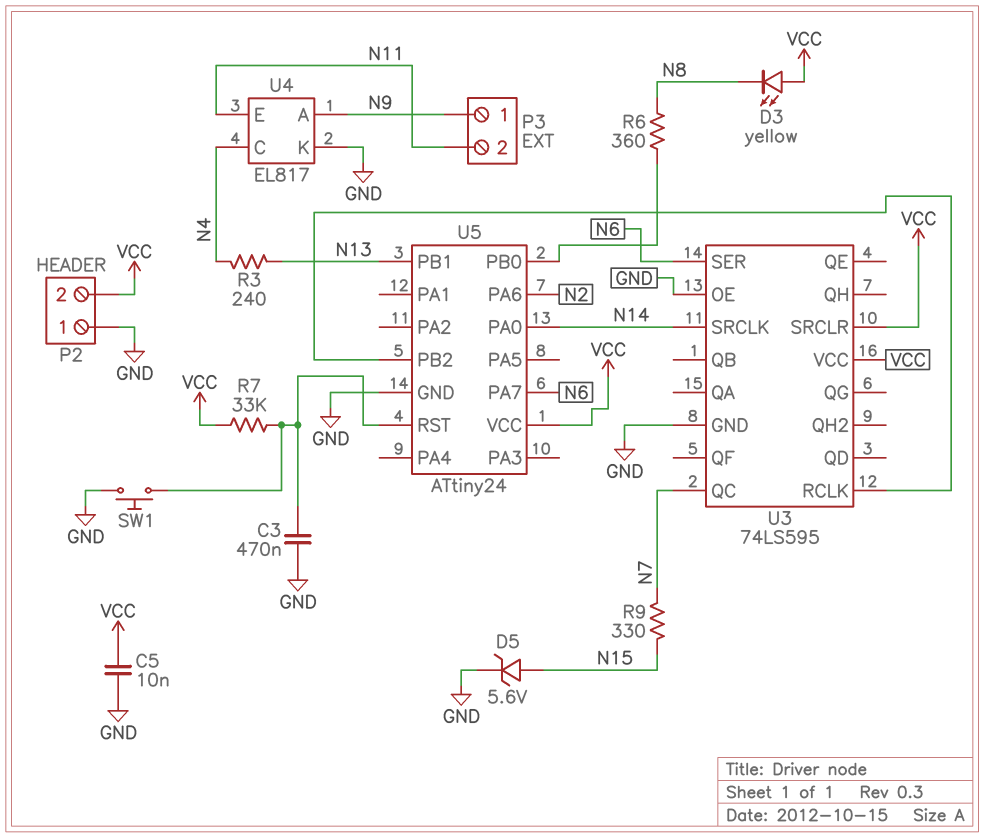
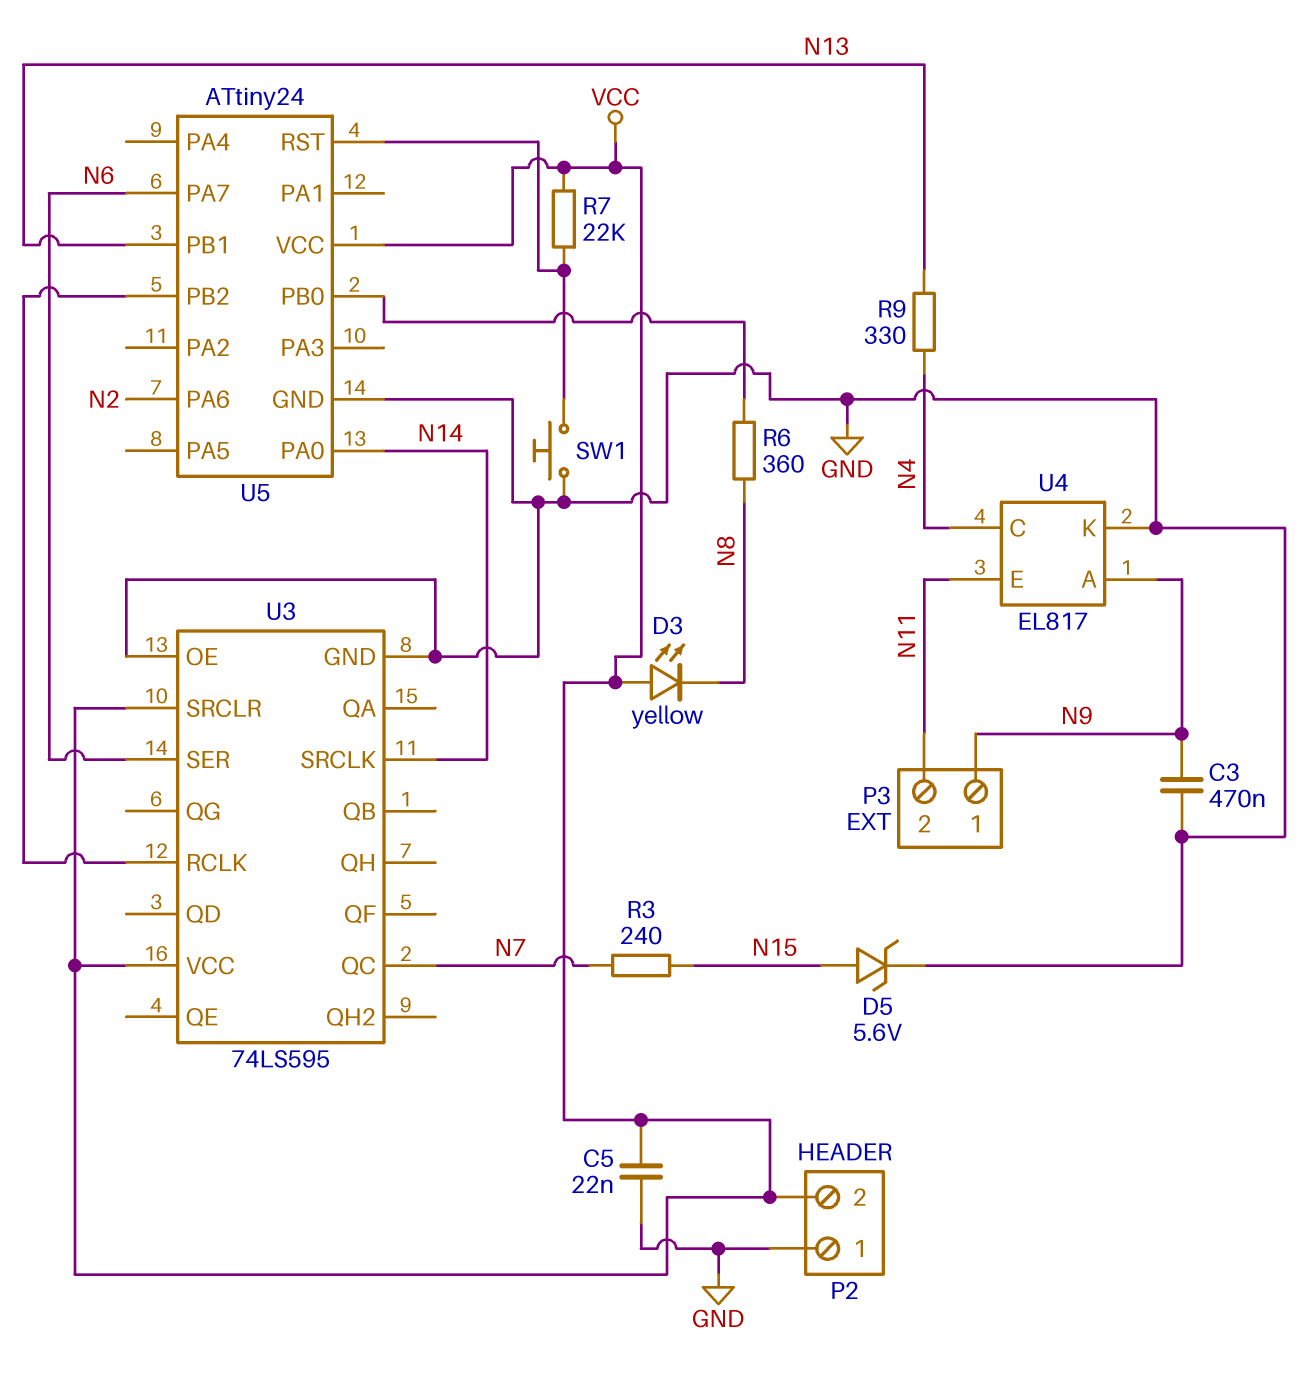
C3: 470nF (GND, U5/RST) -> 470nF (GND, N9)
C5: 10nF (GND, VCC) -> 22nF (GND, VCC)
R3: 240 (N4, N13) -> 240 (N7, N15)
R7: 33k (U5/RST, VCC) -> 22k (U5/RST, VCC)
R9: 330 (N7, N15) -> 330 (N4, N13)

